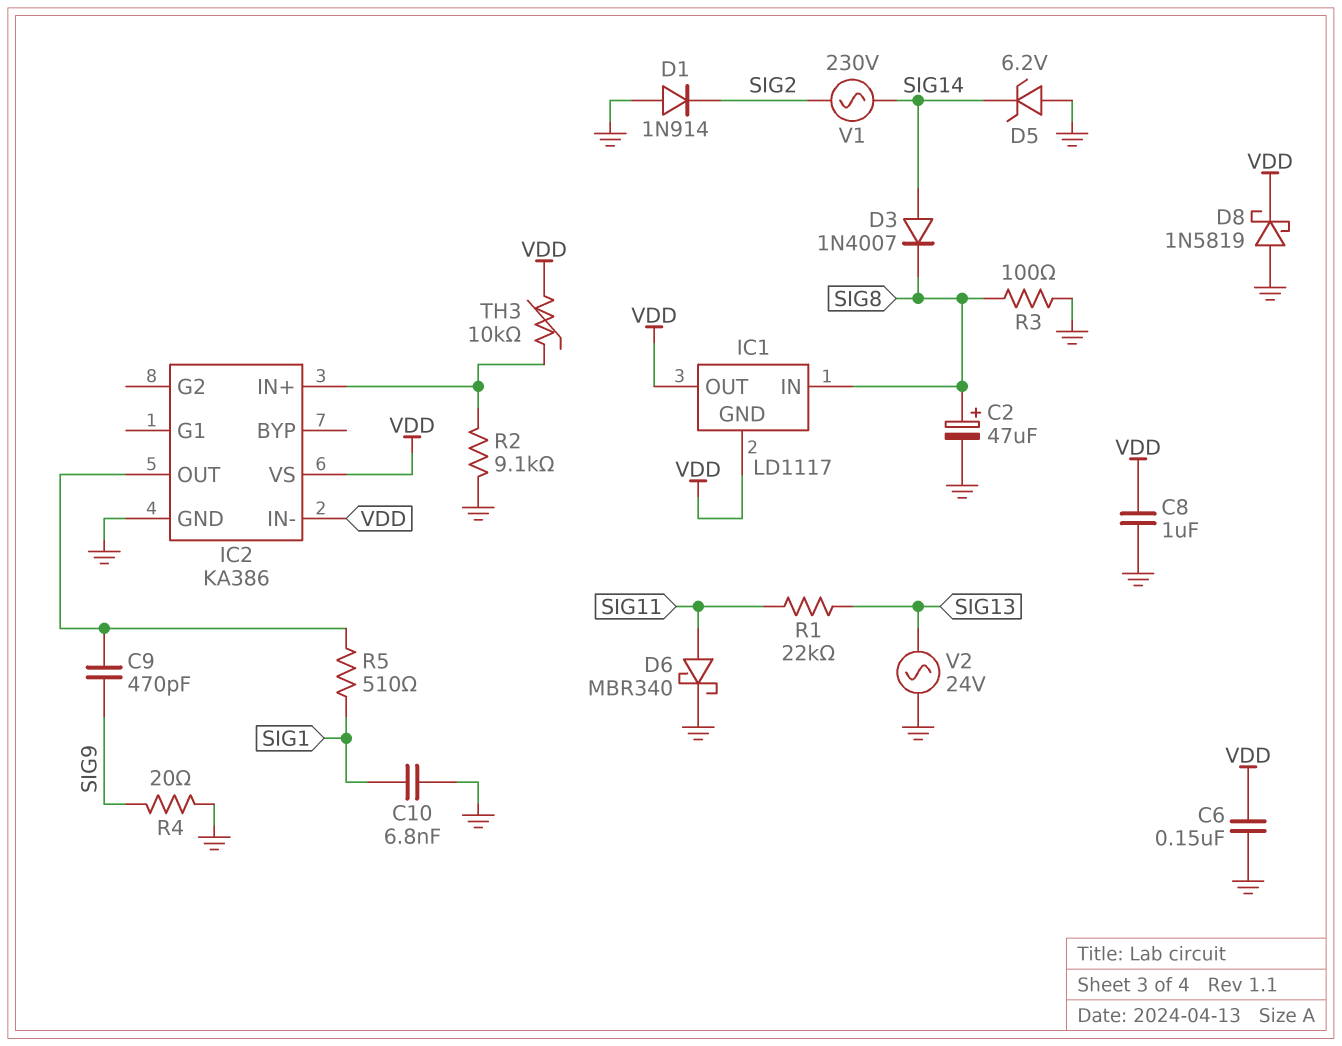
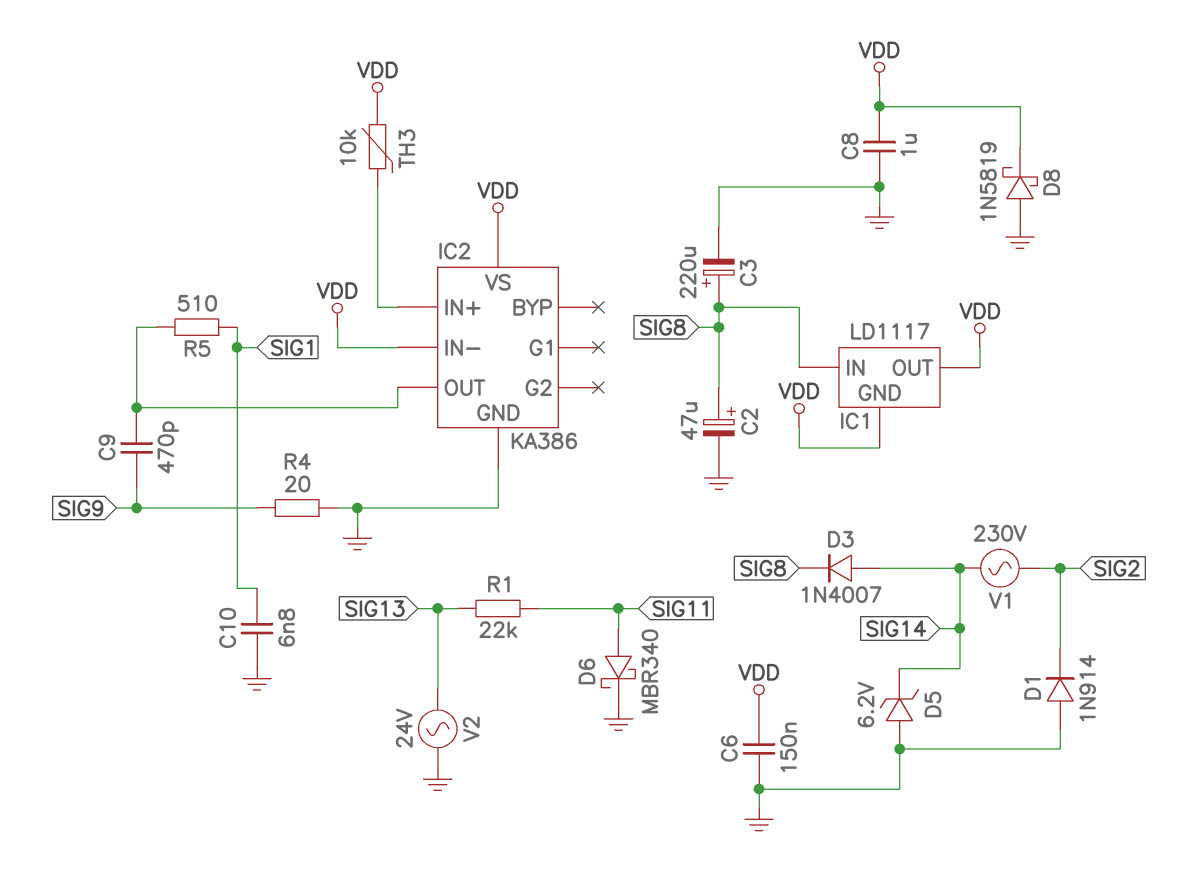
C3: none -> 220uF (plus SIG8, minus GND)
R2: 9.1k (GND, IC2/IN+) -> none
R3: 100 (GND, SIG8) -> none

